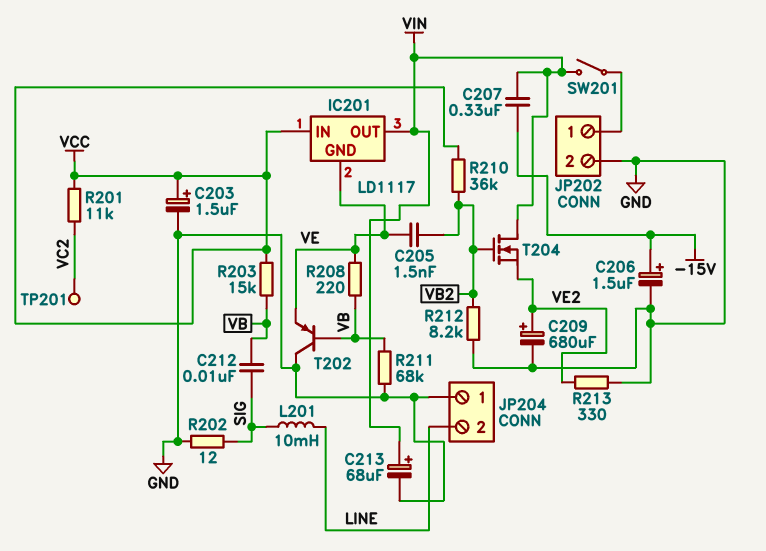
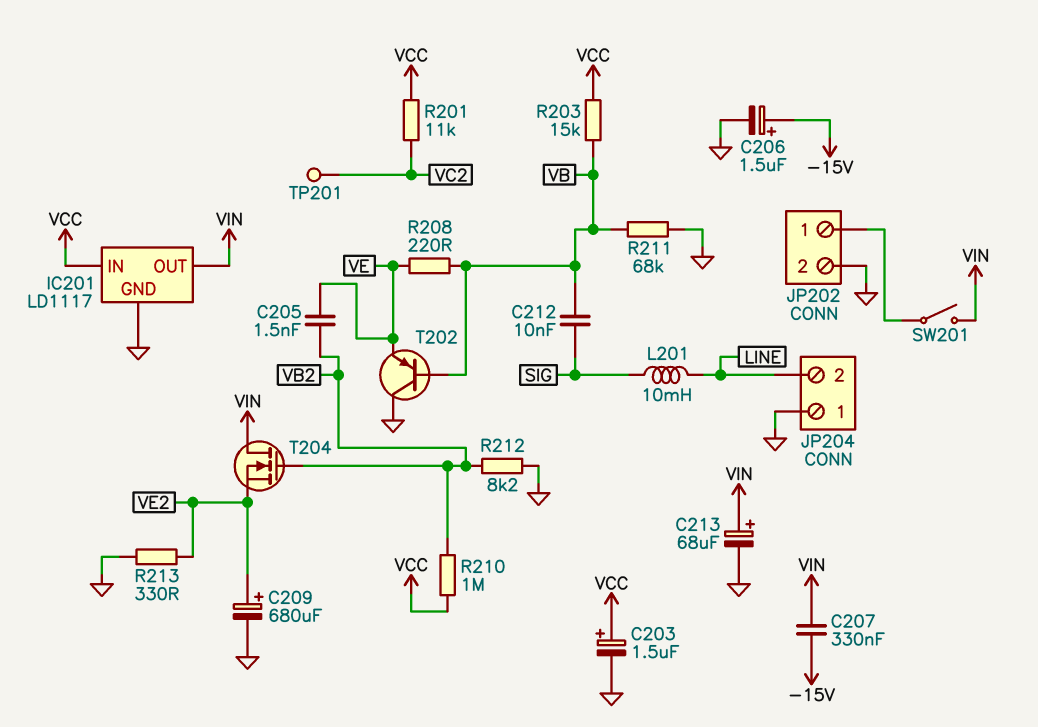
IC201 pin GND: VE -> GND
R202: 12 (GND, SIG) -> none
R210: 36k (VB2, VCC) -> 1M (VB2, VCC)

